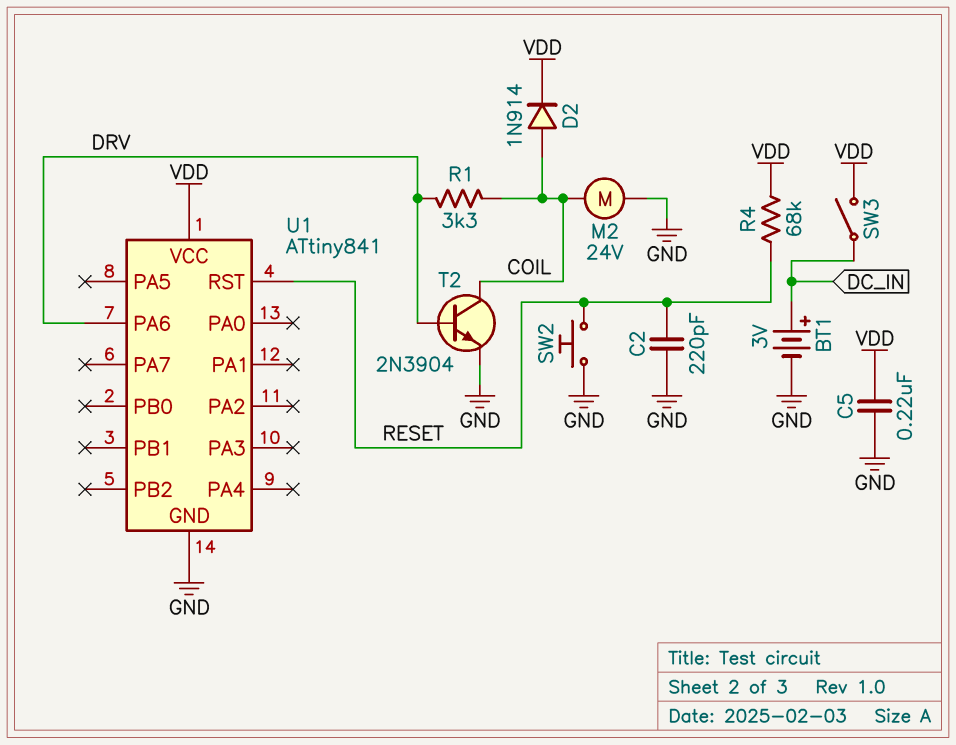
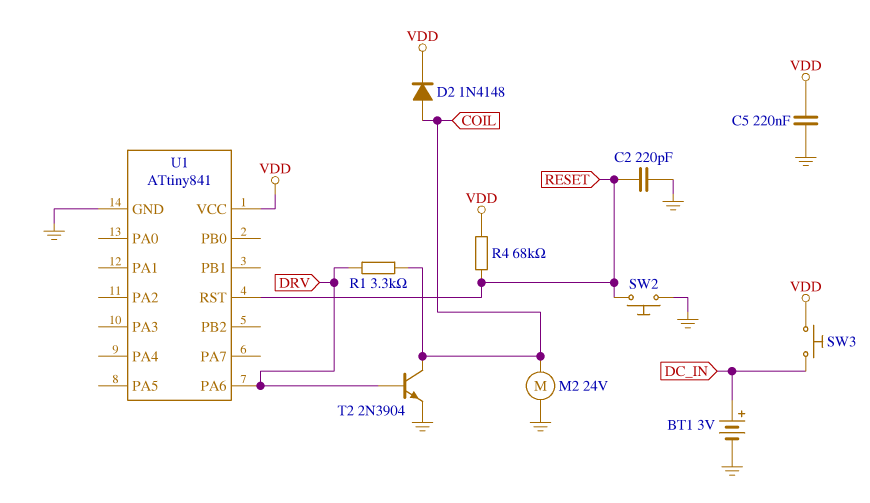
D2: diode 1N914 (A COIL, K VDD) -> diode 1N4148 (A COIL, K VDD)
SW3: switch (DC_IN, VDD) -> button (DC_IN, VDD)

